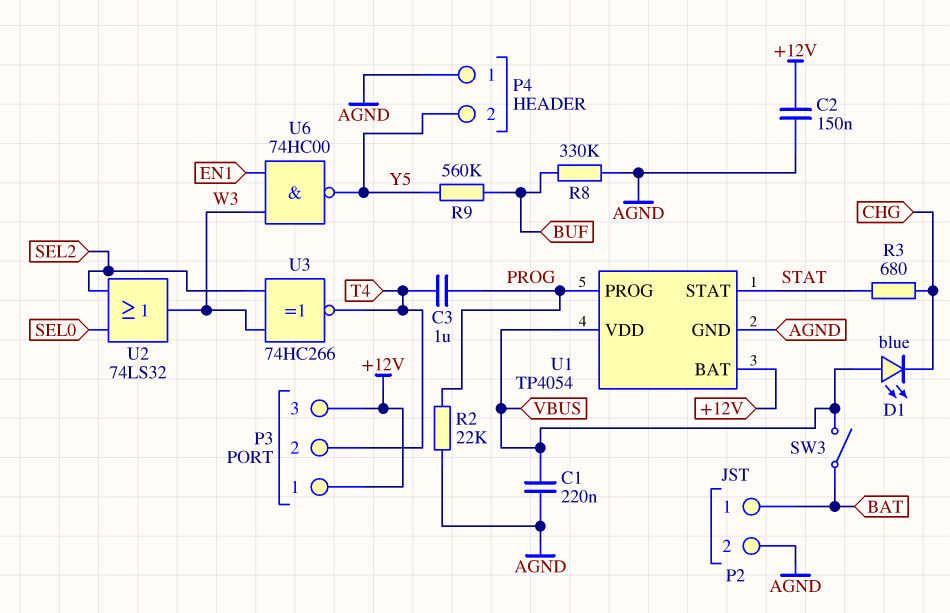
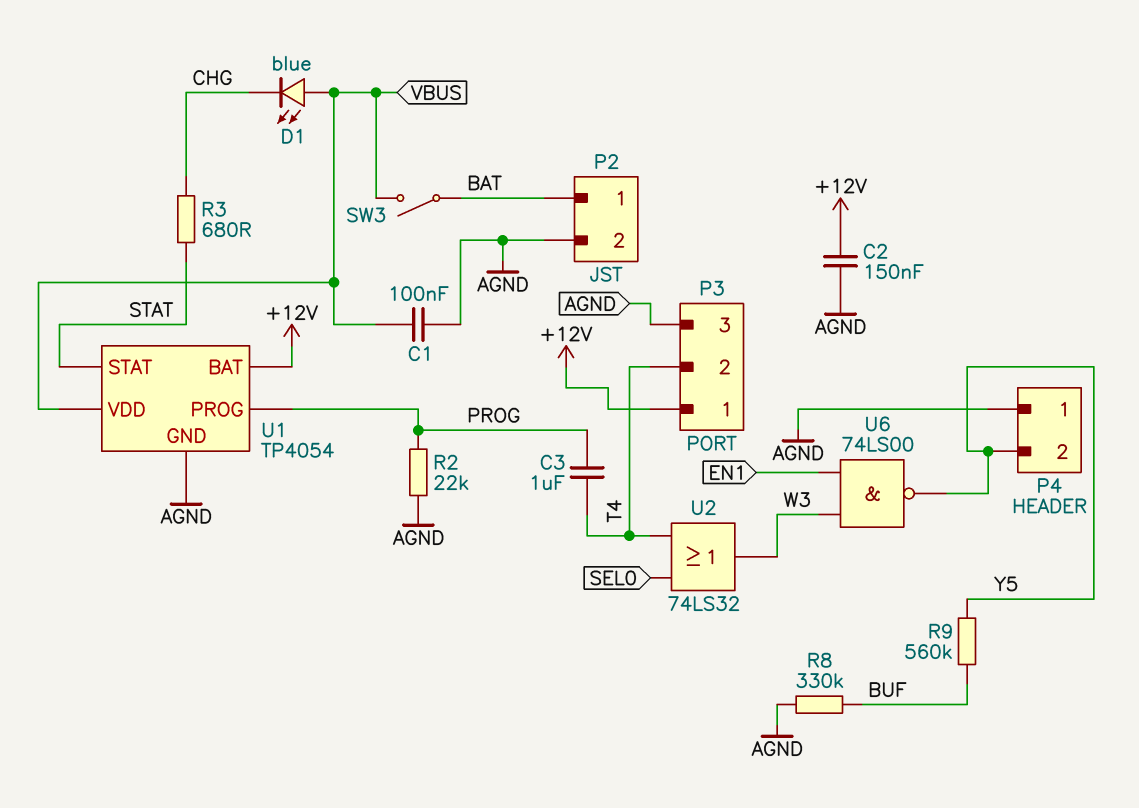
C1: 220nF (AGND, VBUS) -> 100nF (AGND, VBUS)
P3 pin 3: +12V -> AGND
U2: OR 74LS32 (in SEL0, in SEL2, out W3) -> OR 74LS32 (in SEL0, in T4, out W3)
U3: XNOR 74HC266 (in SEL2, in W3, out T4) -> none
U6: NAND 74HC00 (in EN1, in W3, out Y5) -> NAND 74LS00 (in EN1, in W3, out Y5)

